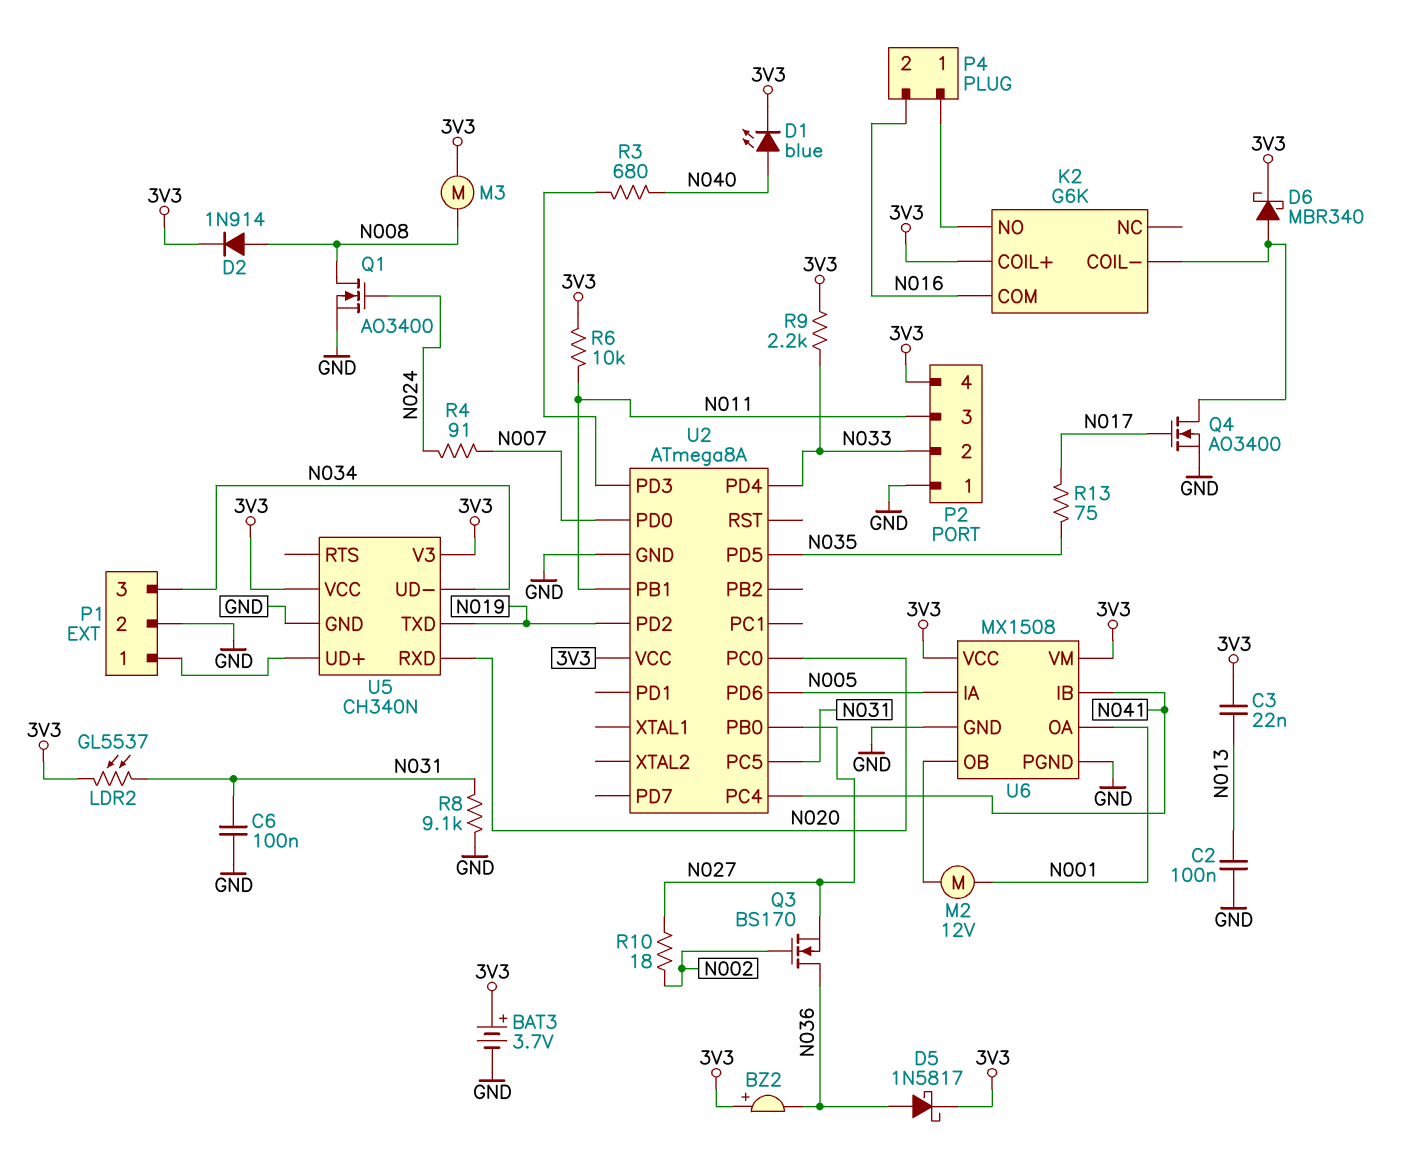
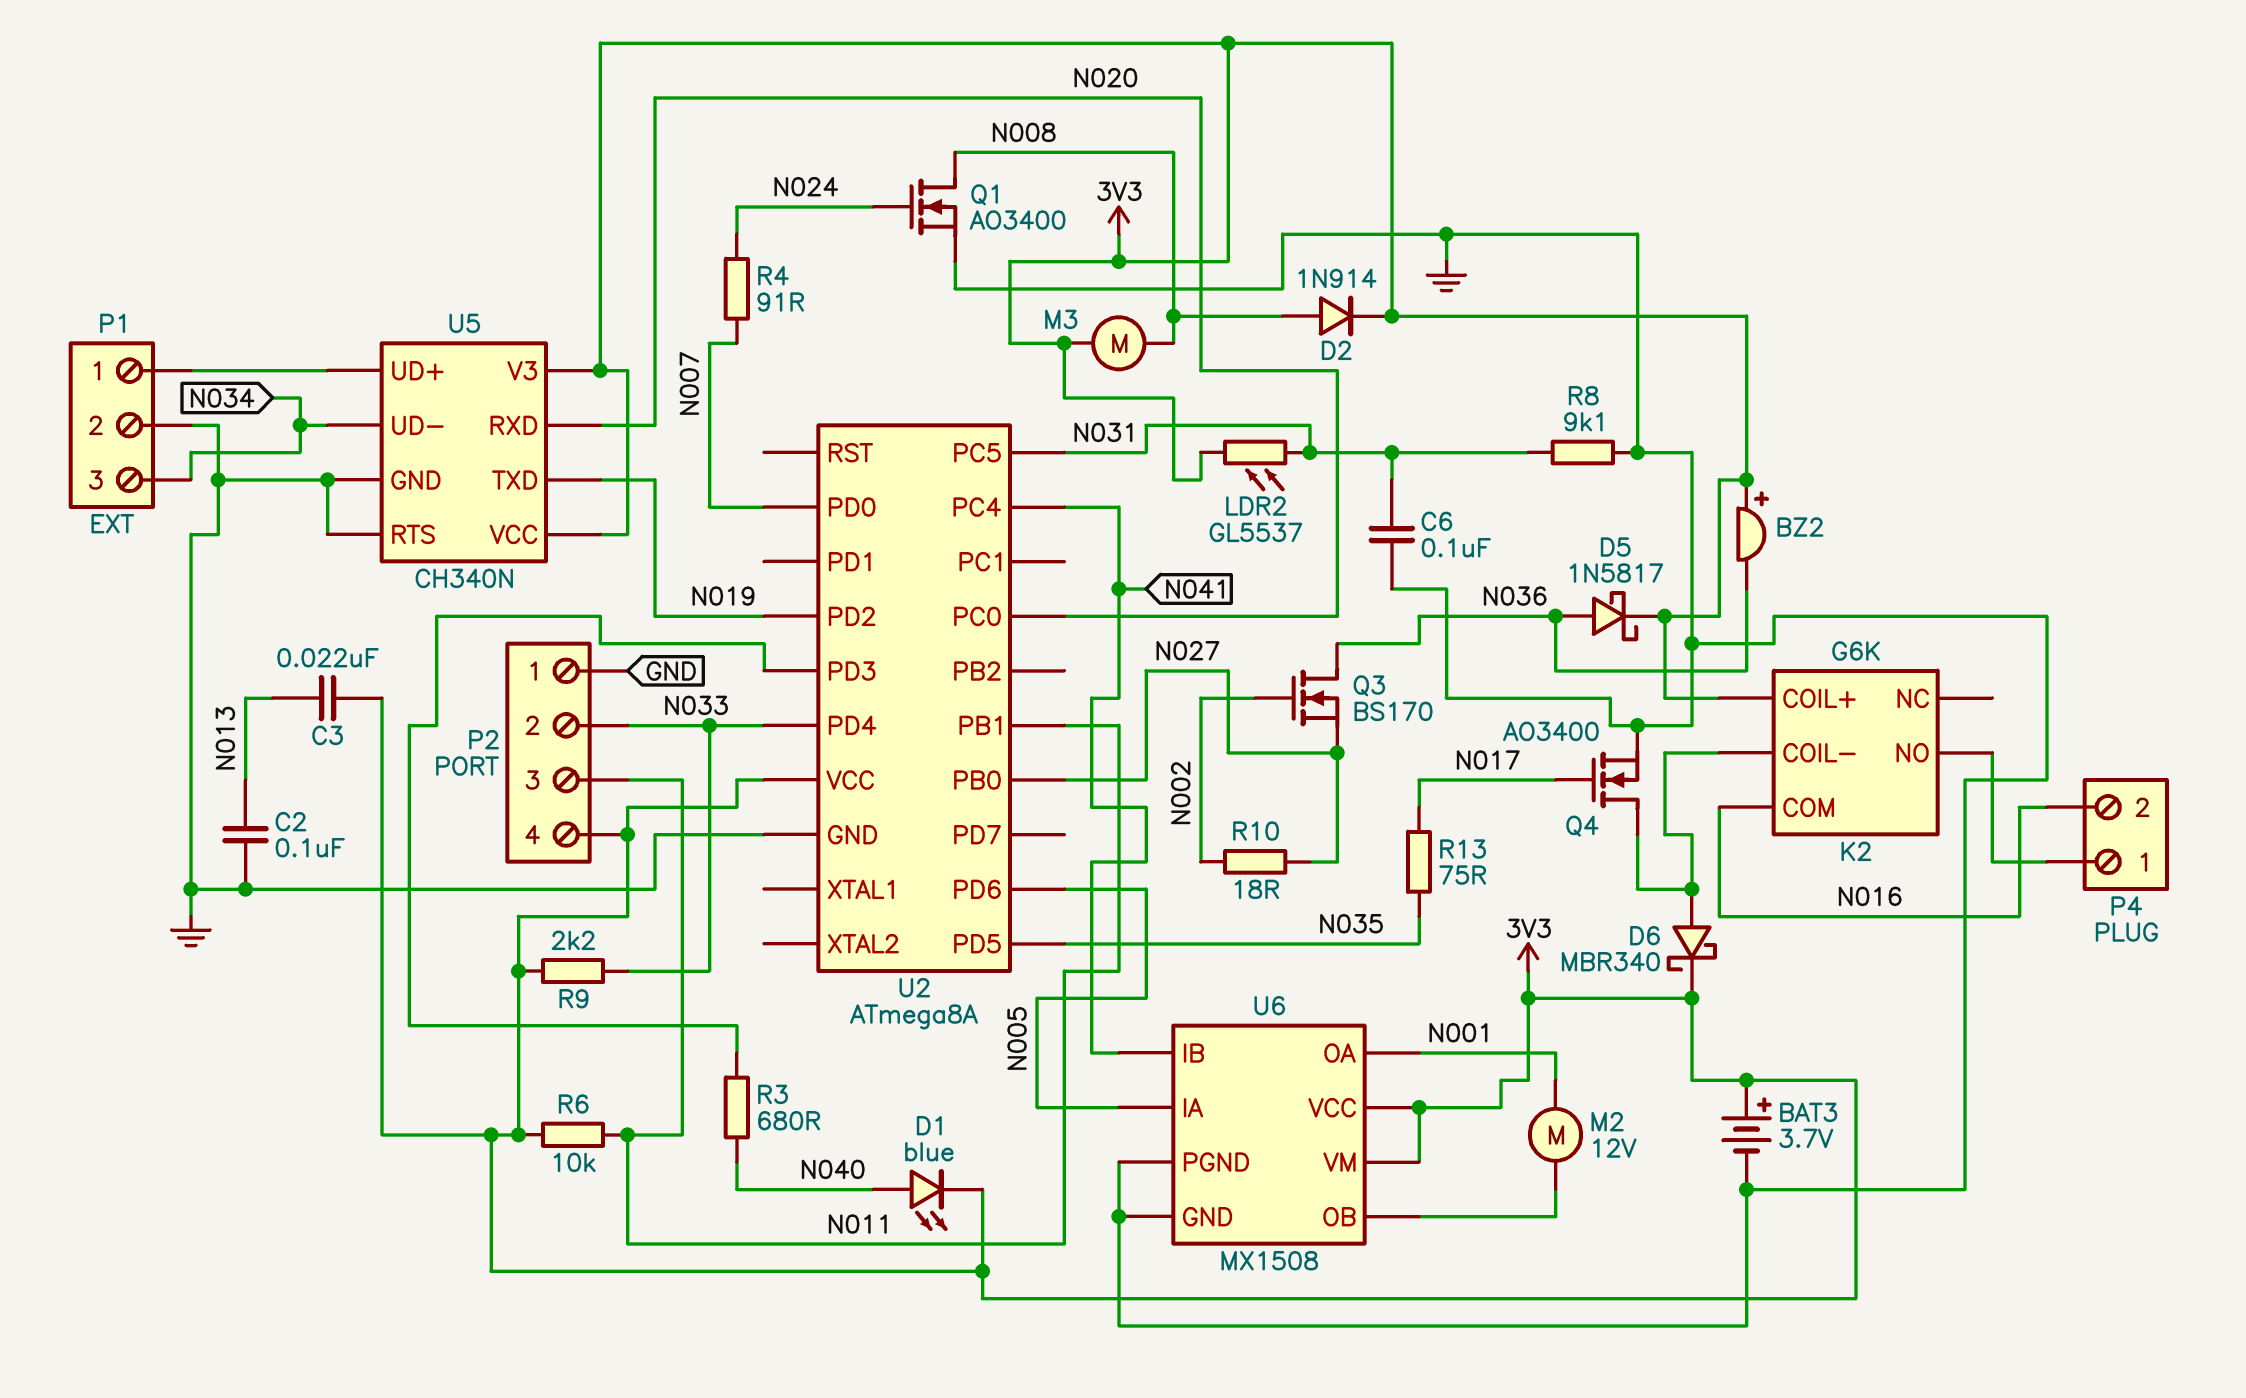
U5 pin RTS: none -> GND

